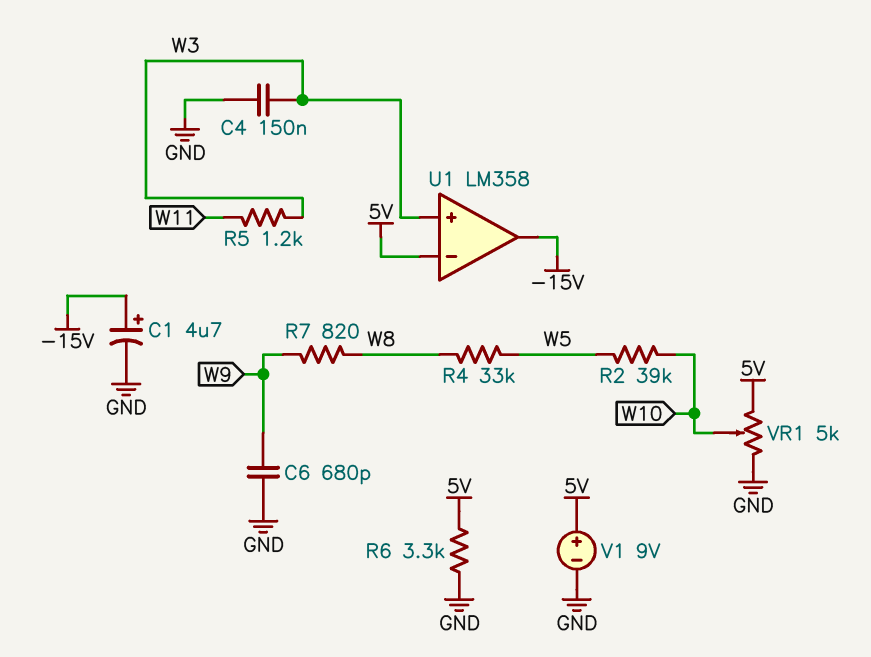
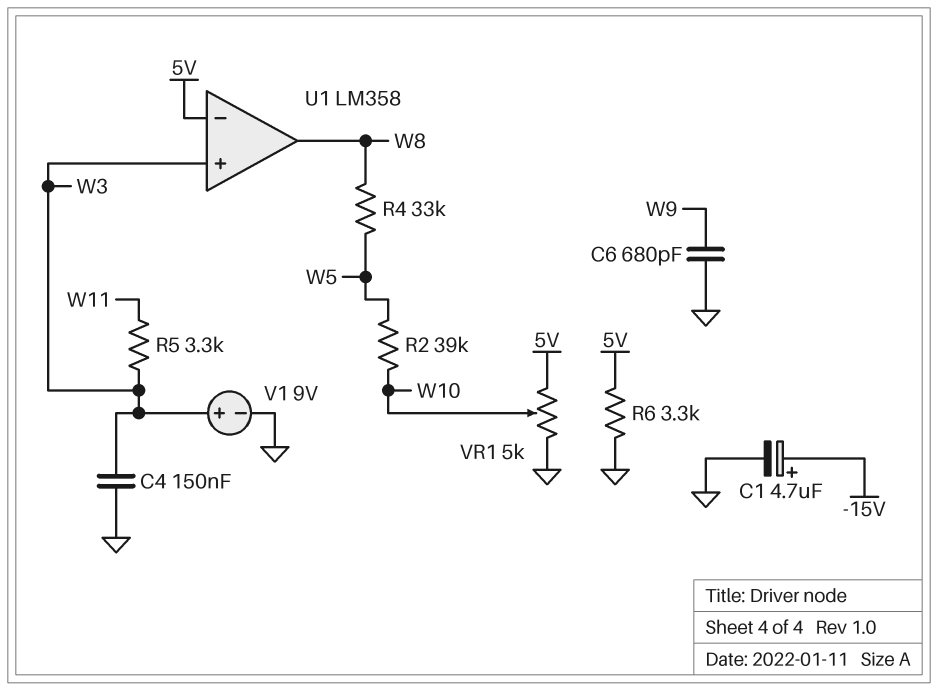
R5: 1.2k (W3, W11) -> 3.3k (W3, W11)
R7: 820 (W8, W9) -> none
U1 pin out: -15V -> W8
V1: 9V (plus 5V, minus GND) -> 9V (plus W3, minus GND)

